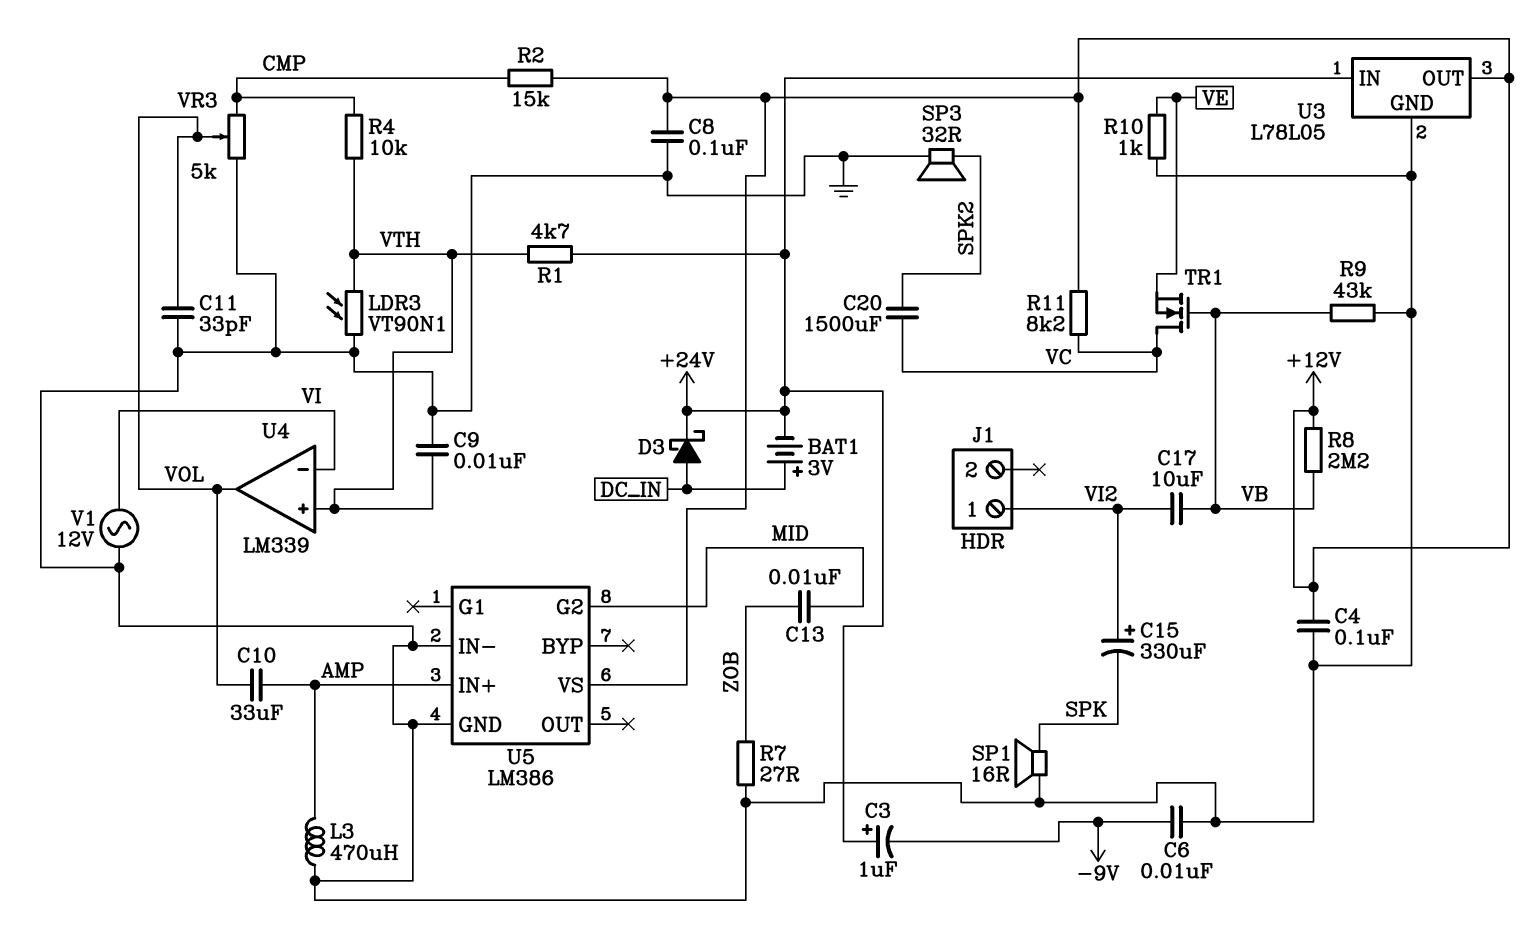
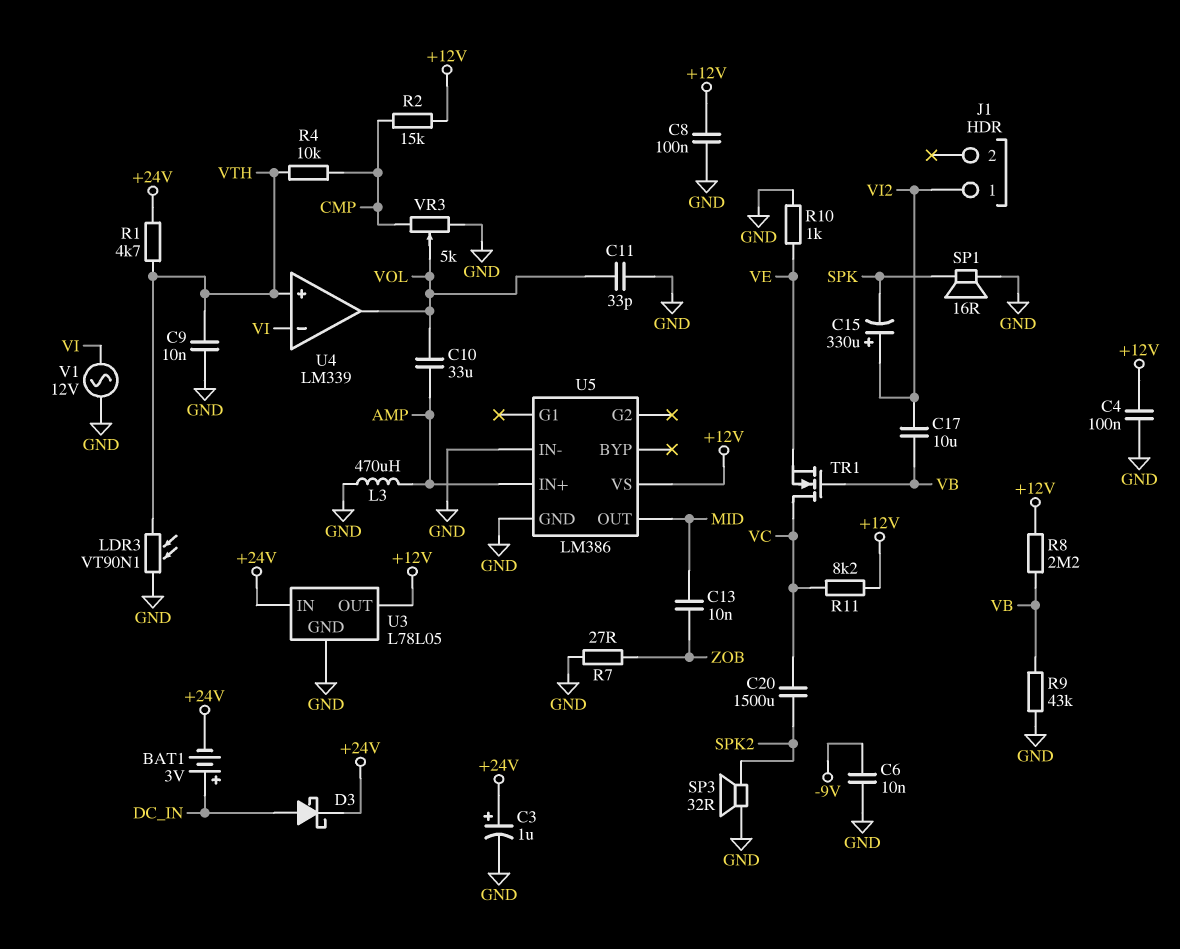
C3: 1uF (plus +24V, minus -9V) -> 1uF (plus +24V, minus GND)
U5 pin G2: MID -> none
U5 pin OUT: none -> MID

